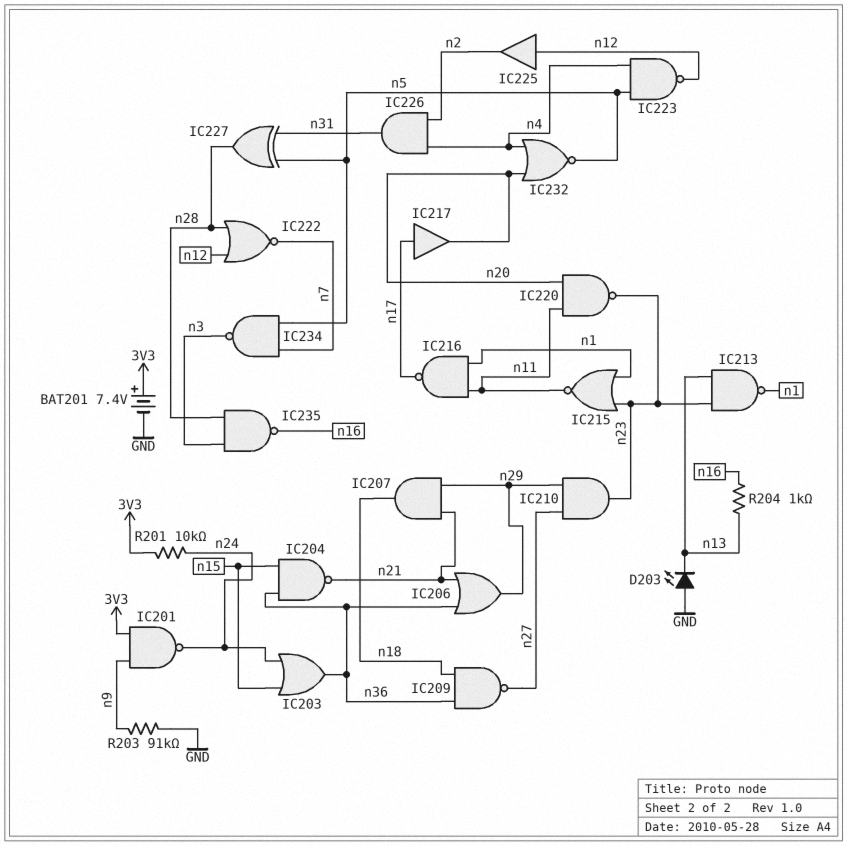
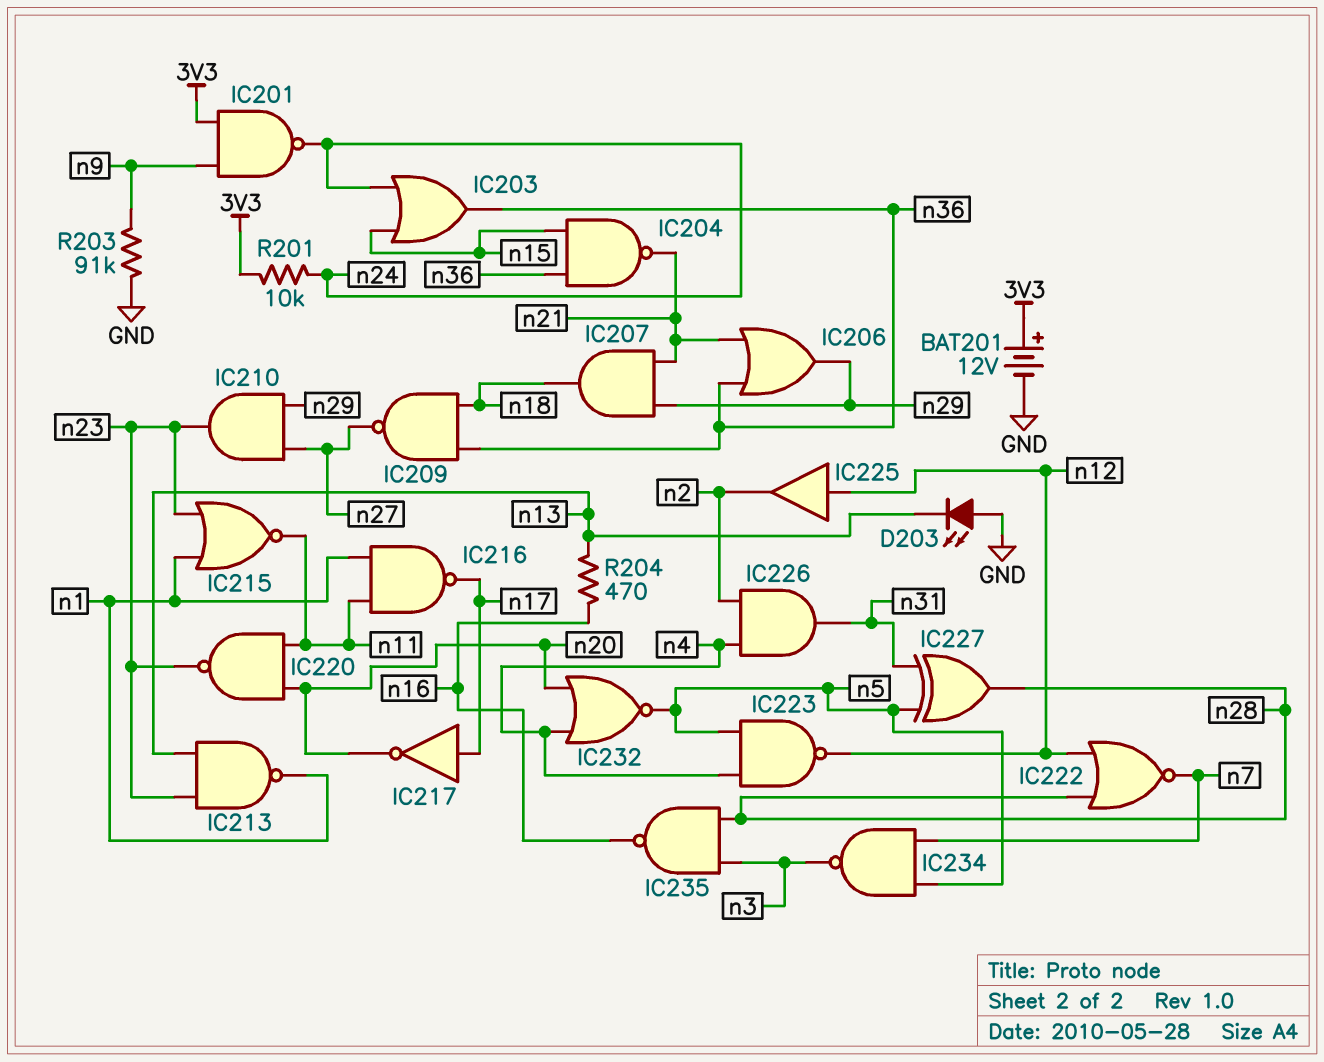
BAT201: 7.4V (plus 3V3, minus GND) -> 12V (plus 3V3, minus GND)
IC217: buffer (in n17, out n20) -> NOT (in n17, out n20)
R204: 1k (n13, n16) -> 470 (n13, n16)

